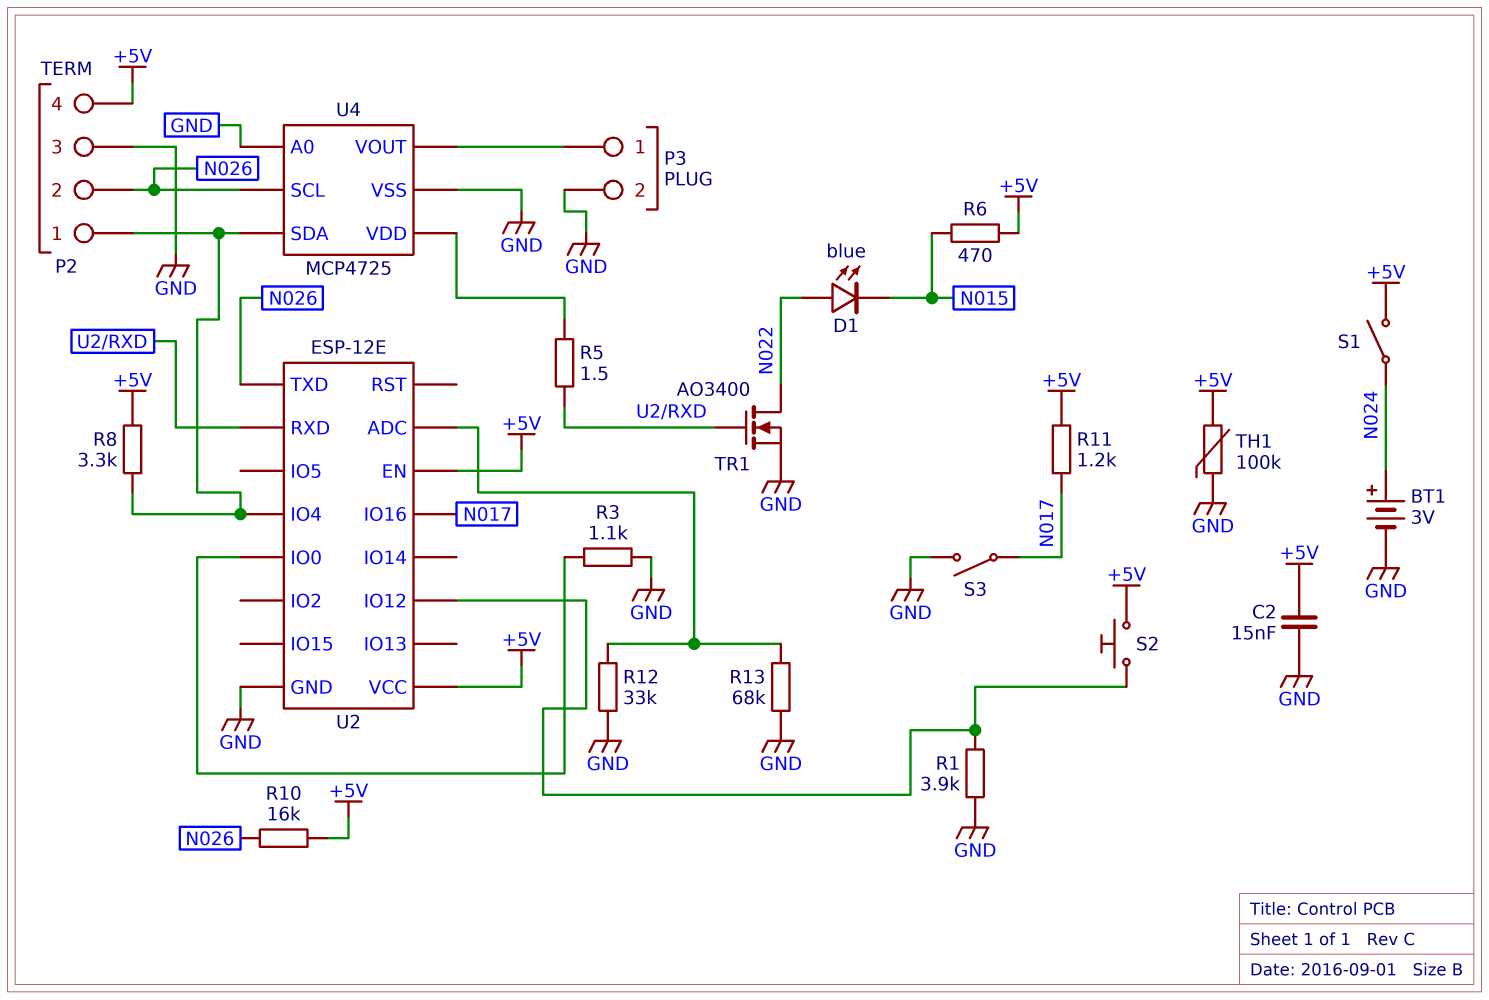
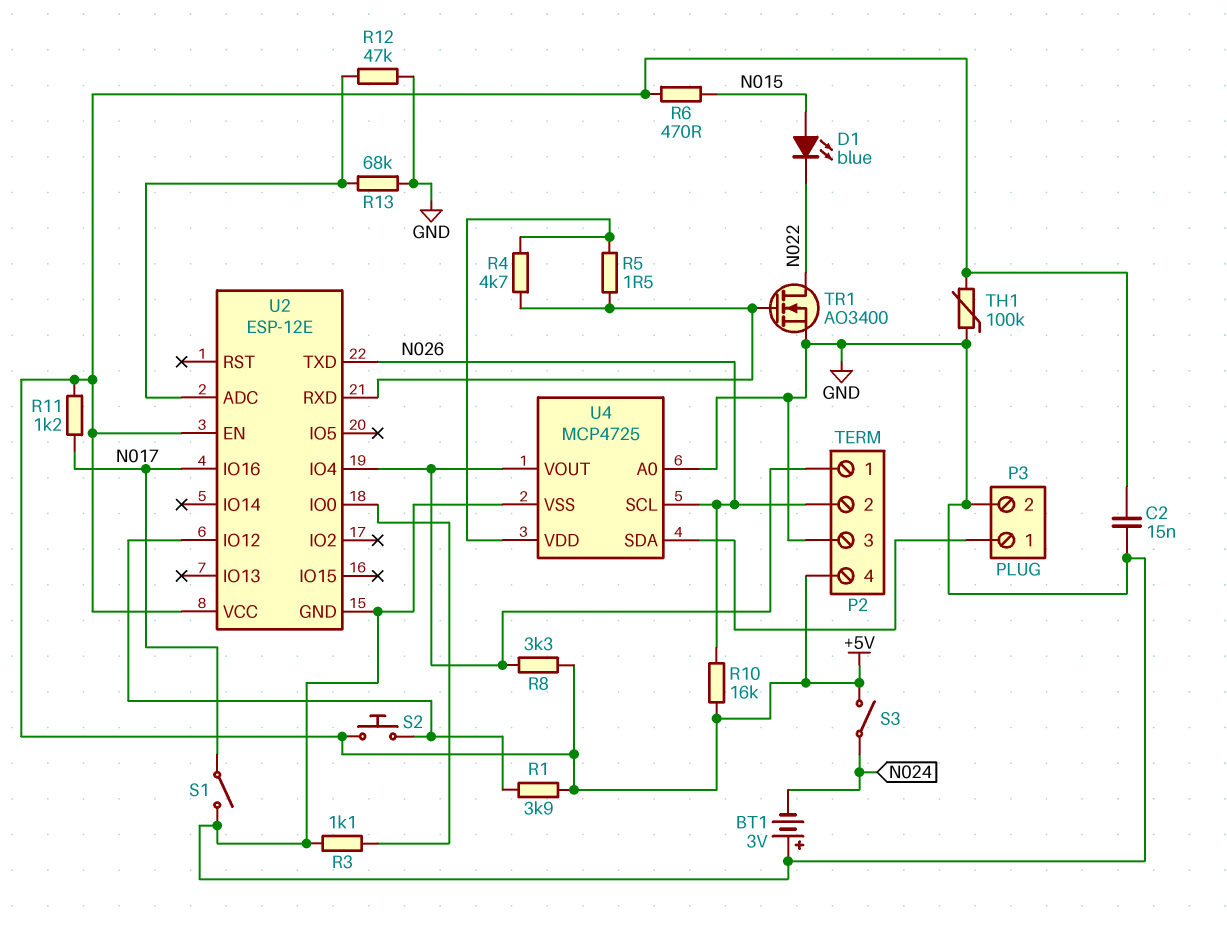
BT1: 3V (plus N024, minus GND) -> 3V (plus GND, minus N024)
D1: LED blue (A N022, K N015) -> LED blue (A N015, K N022)
R1: 3.9k (GND, U2/IO12) -> 3.9k (+5V, U2/IO12)
R4: none -> 4.7k (U2/RXD, U4/VDD)
R12: 33k (GND, U2/ADC) -> 47k (GND, U2/ADC)
S1: switch (+5V, N024) -> switch (GND, N017)
S3: switch (GND, N017) -> switch (+5V, N024)
U4 pin SDA: P2/1 -> P3/1
U4 pin VOUT: P3/1 -> P2/1

